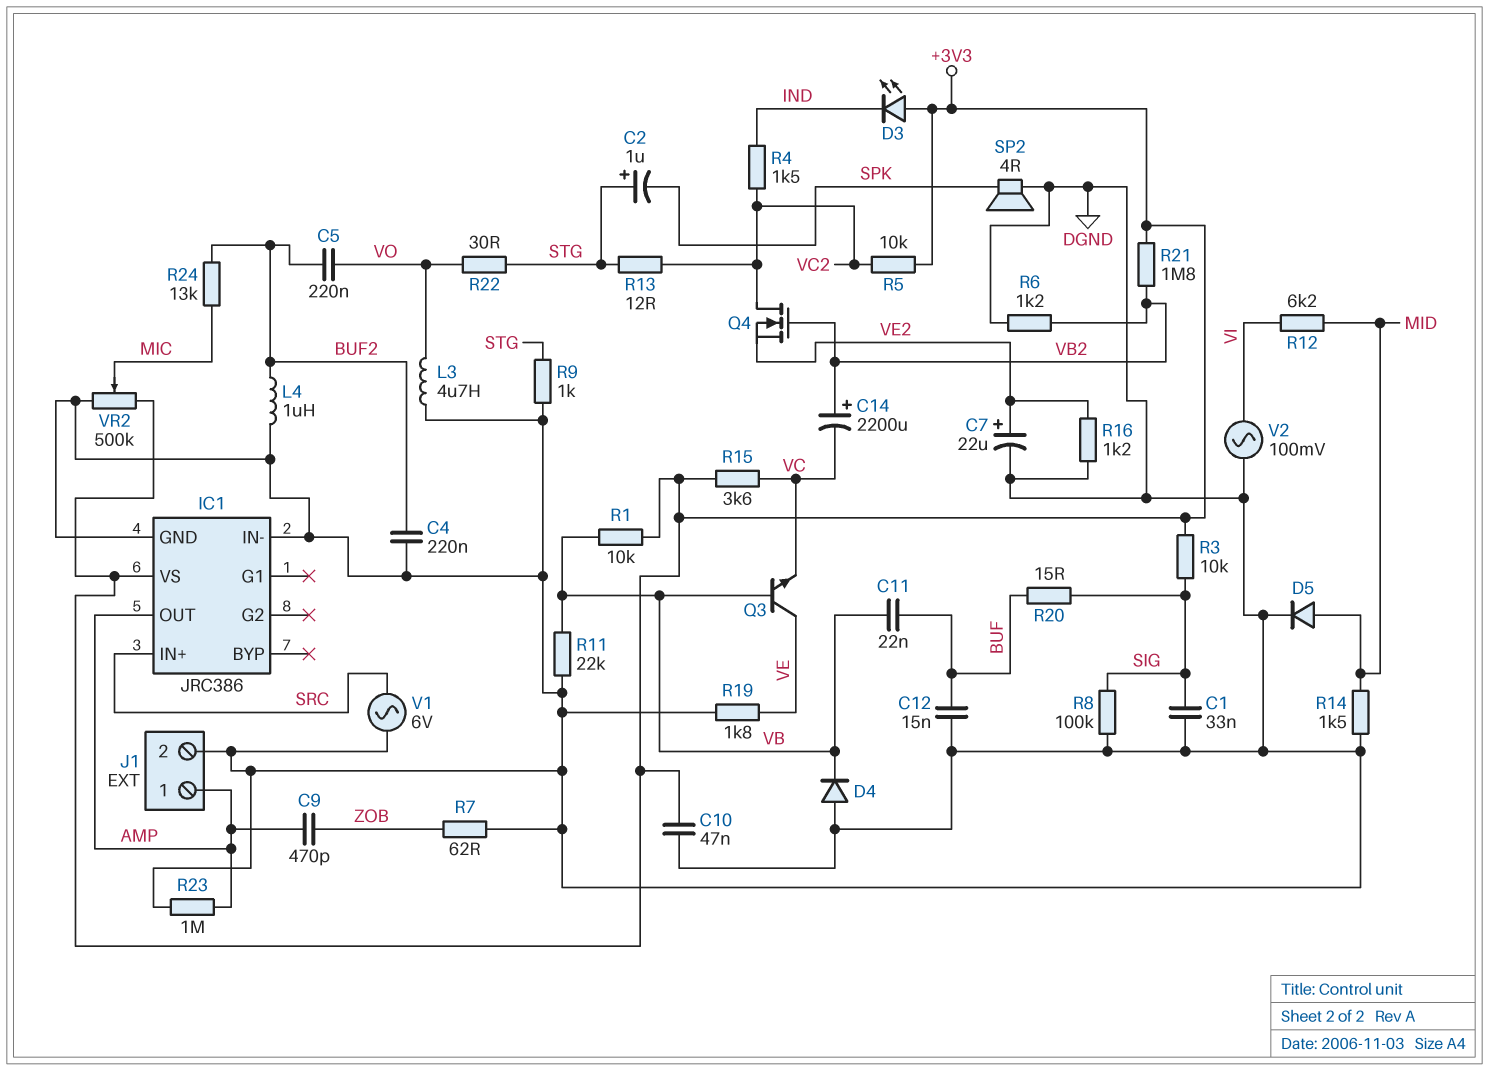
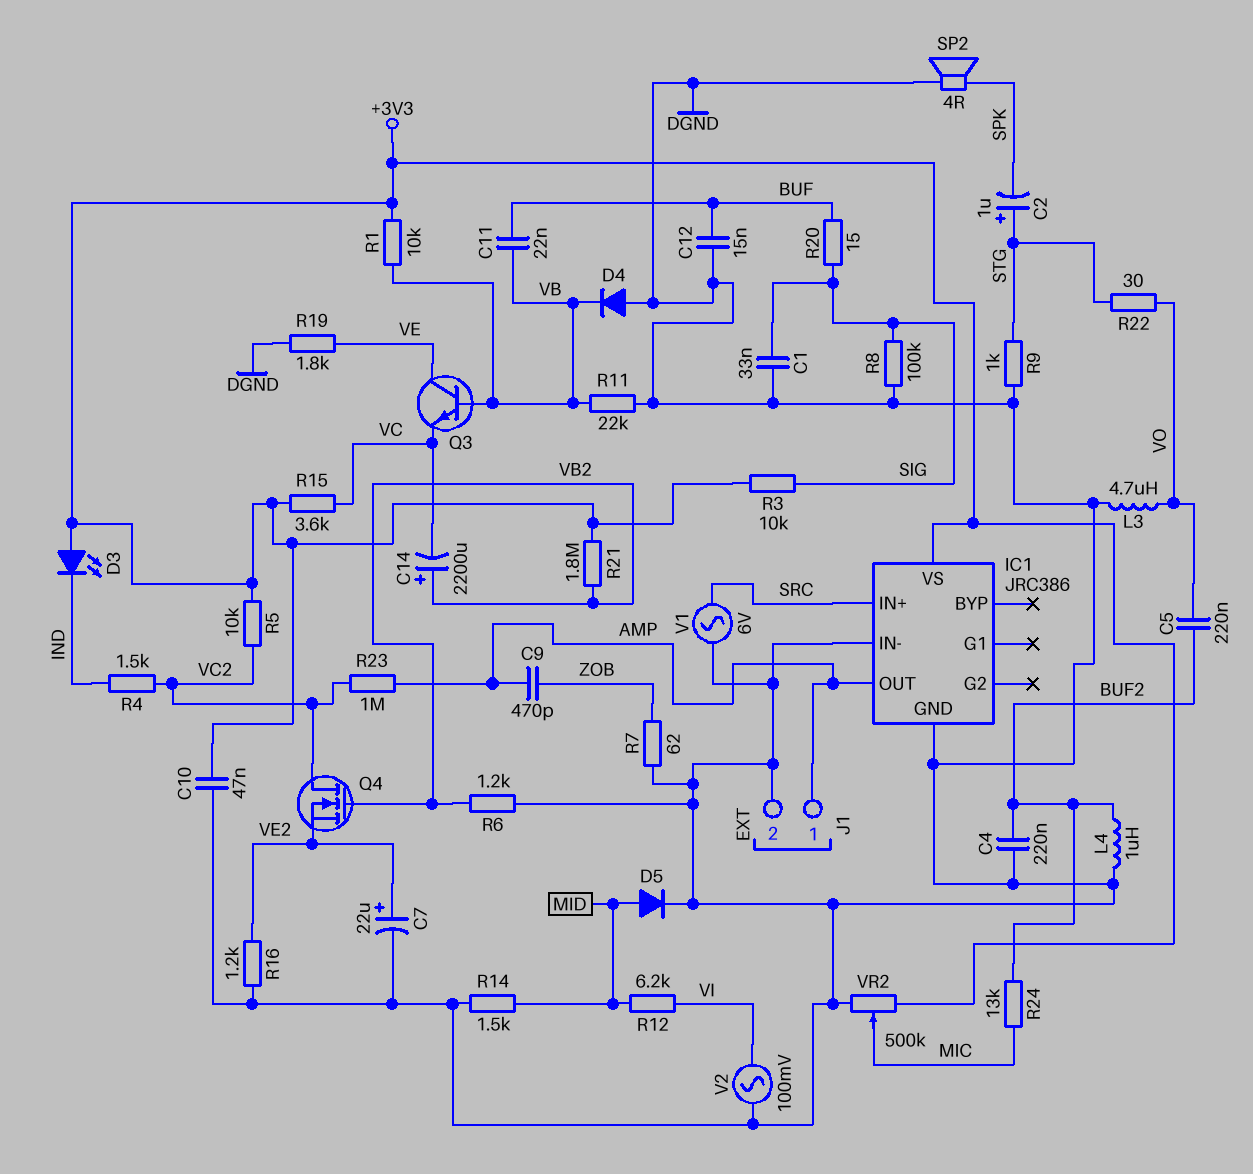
R13: 12 (STG, VC2) -> none
R23: 1M (AMP, DGND) -> 1M (AMP, VC2)

